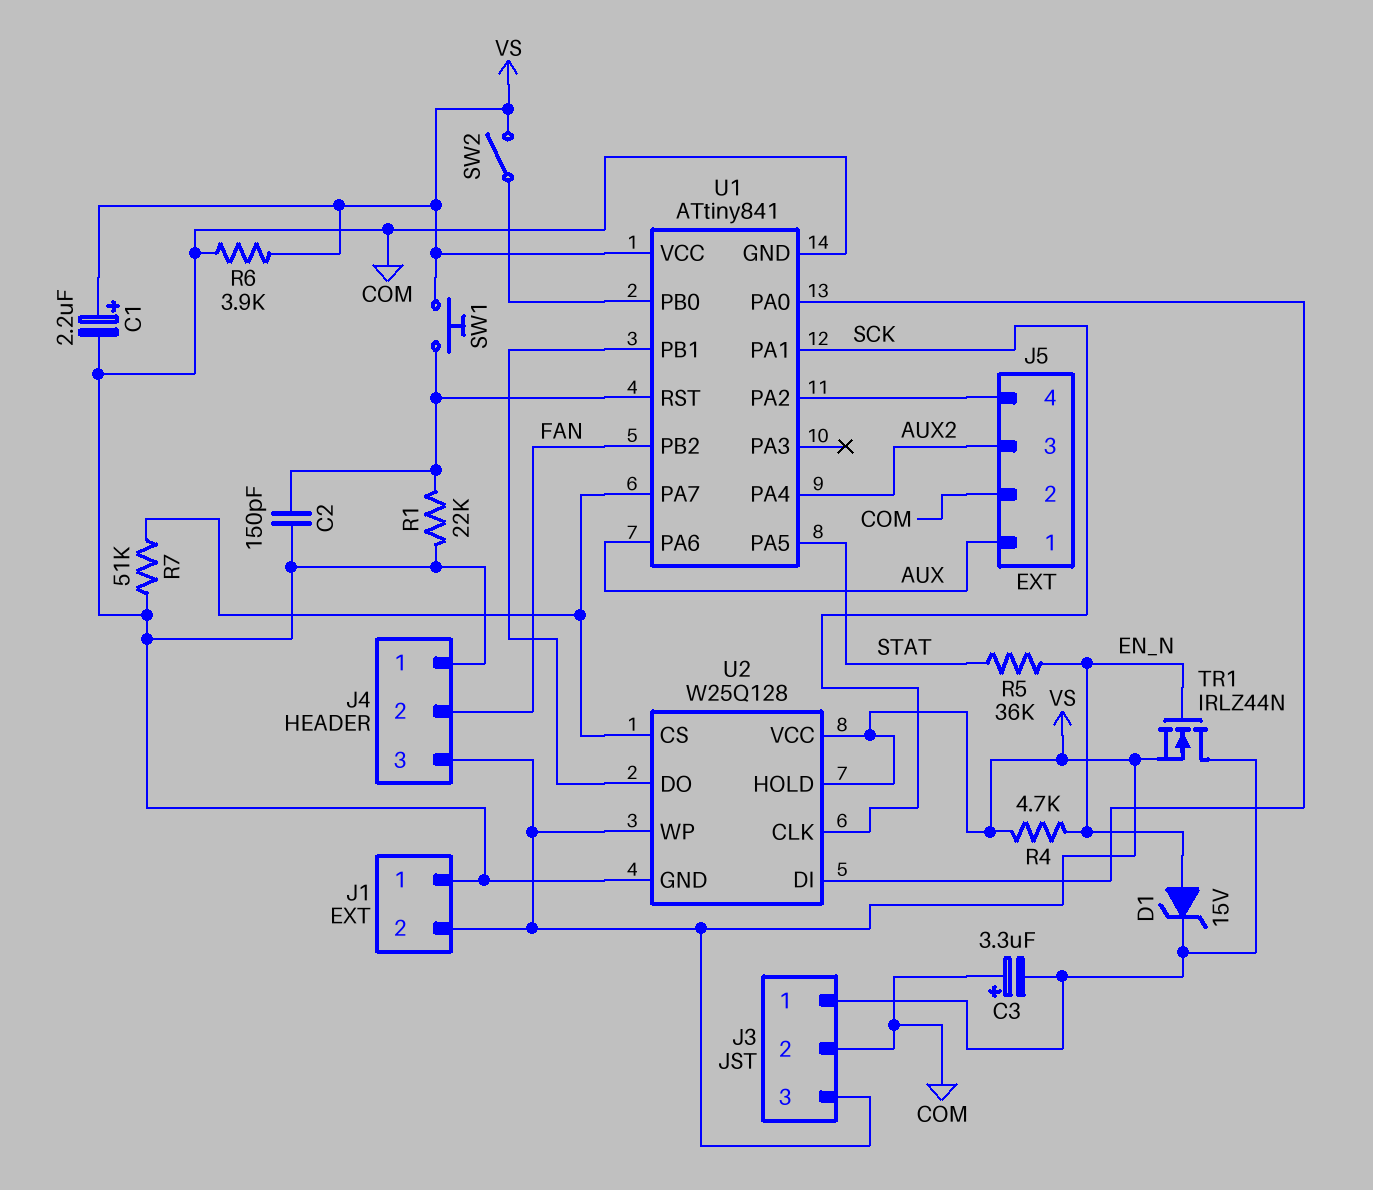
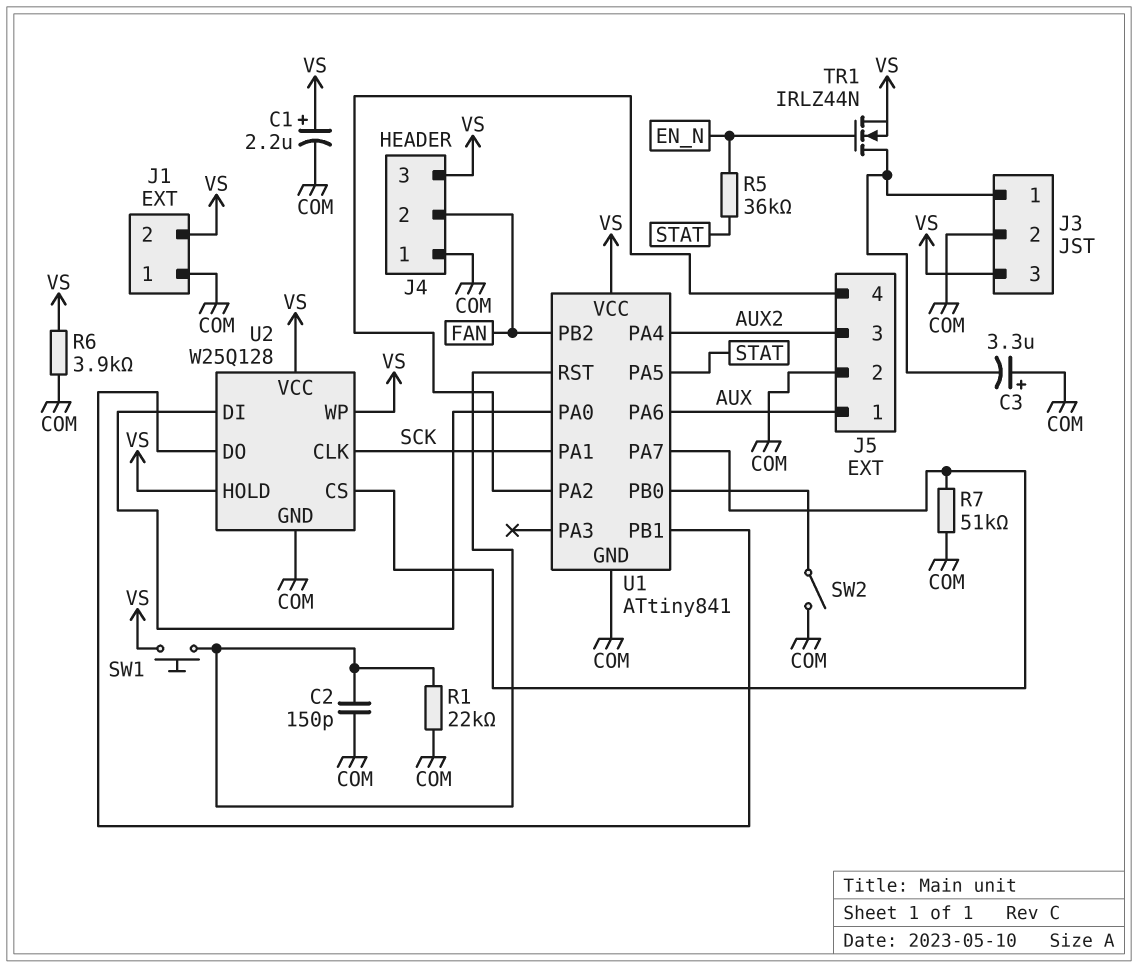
D1: zener 15V (A EN_N, K J3/1) -> none
R4: 4.7k (EN_N, VS) -> none
SW2: switch (U1/PB0, VS) -> switch (COM, U1/PB0)

